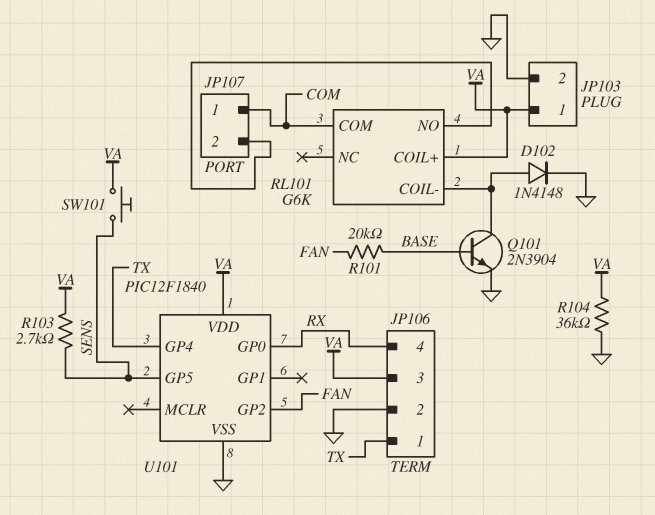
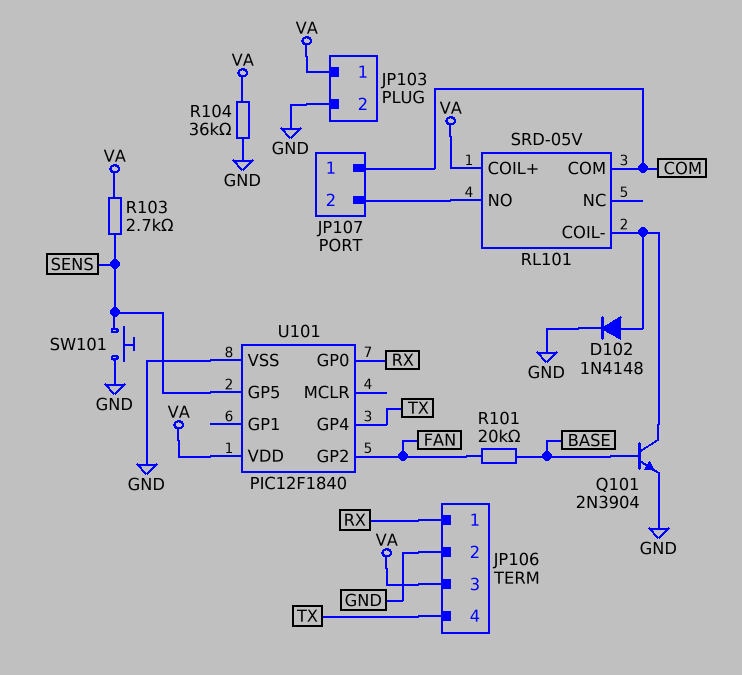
JP106 pin 1: TX -> RX
JP106 pin 4: RX -> TX
RL101: G6K -> SRD-05V
SW101: button (SENS, VA) -> button (GND, SENS)

